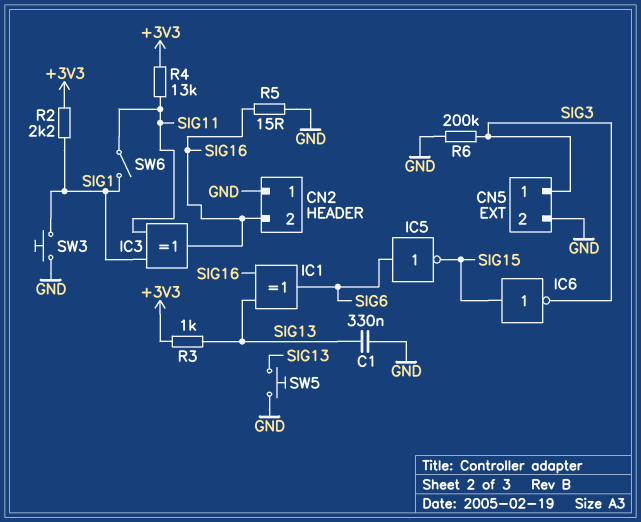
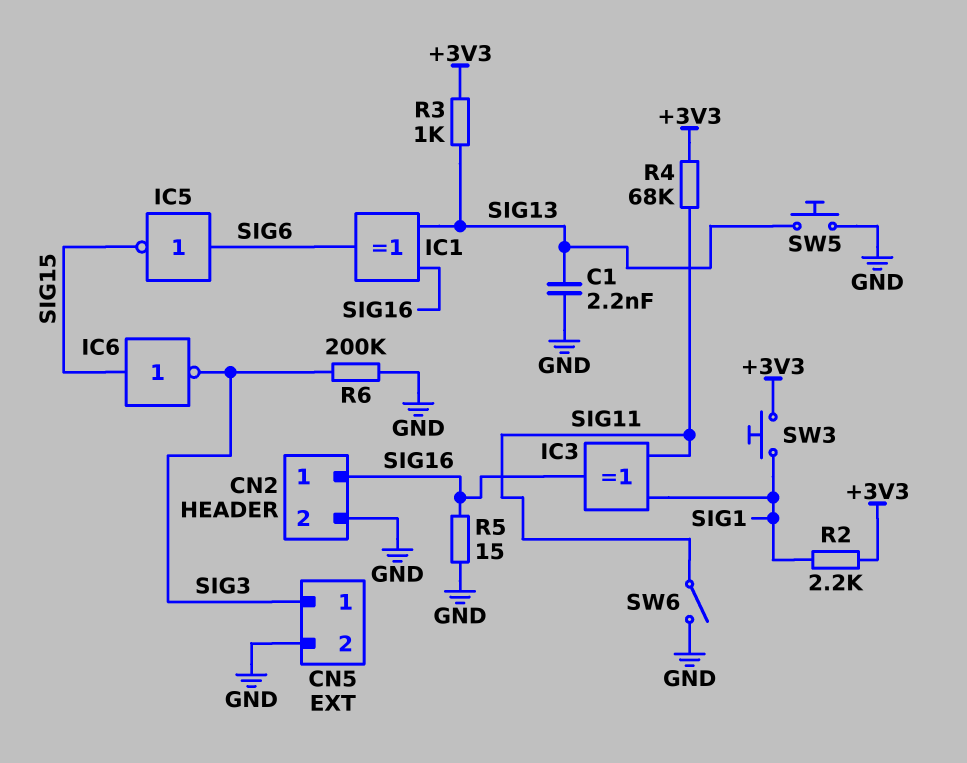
C1: 330nF (GND, SIG13) -> 2.2nF (GND, SIG13)
CN2 pin 1: GND -> SIG16
CN2 pin 2: SIG16 -> GND
R4: 13k (+3V3, SIG11) -> 68k (+3V3, SIG11)
SW3: button (GND, SIG1) -> button (+3V3, SIG1)
SW6: switch (SIG1, SIG11) -> switch (GND, SIG11)

